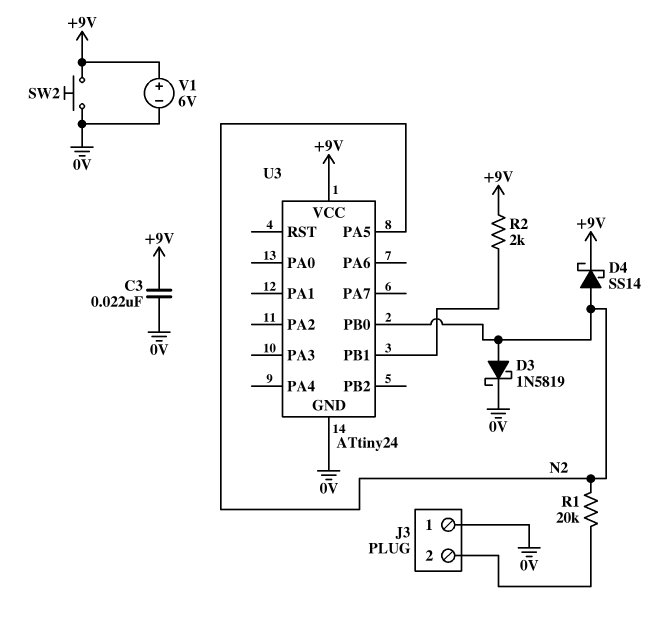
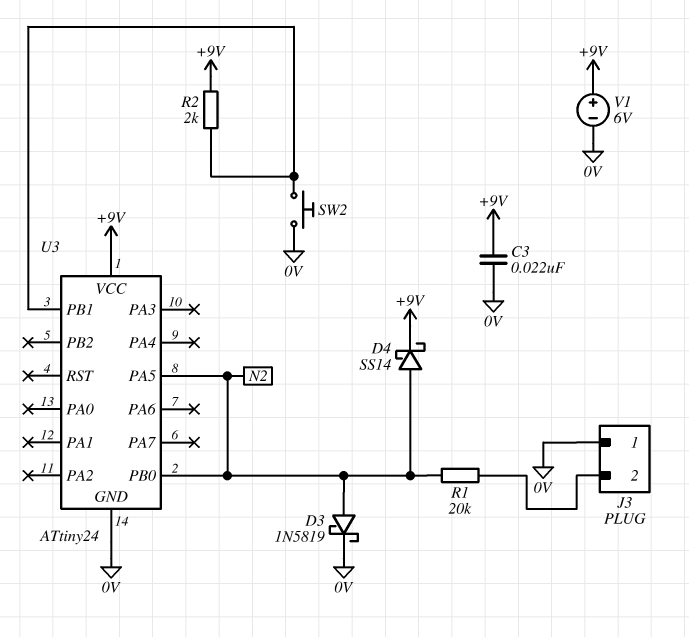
SW2: button (+9V, 0V) -> button (0V, U3/PB1)

